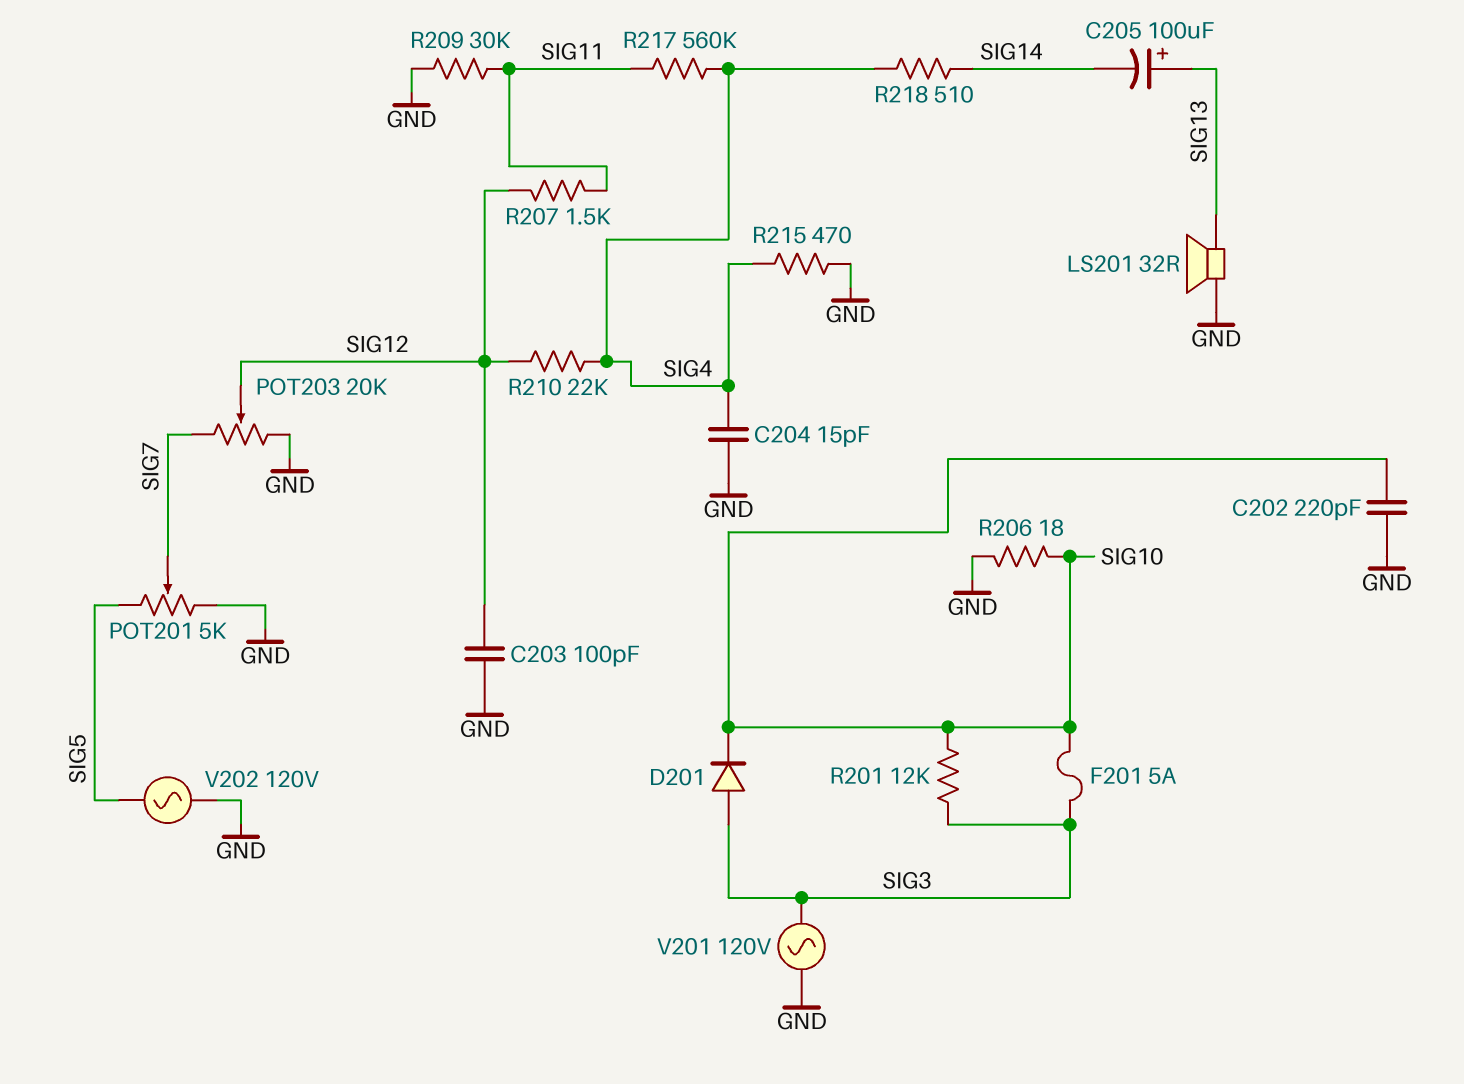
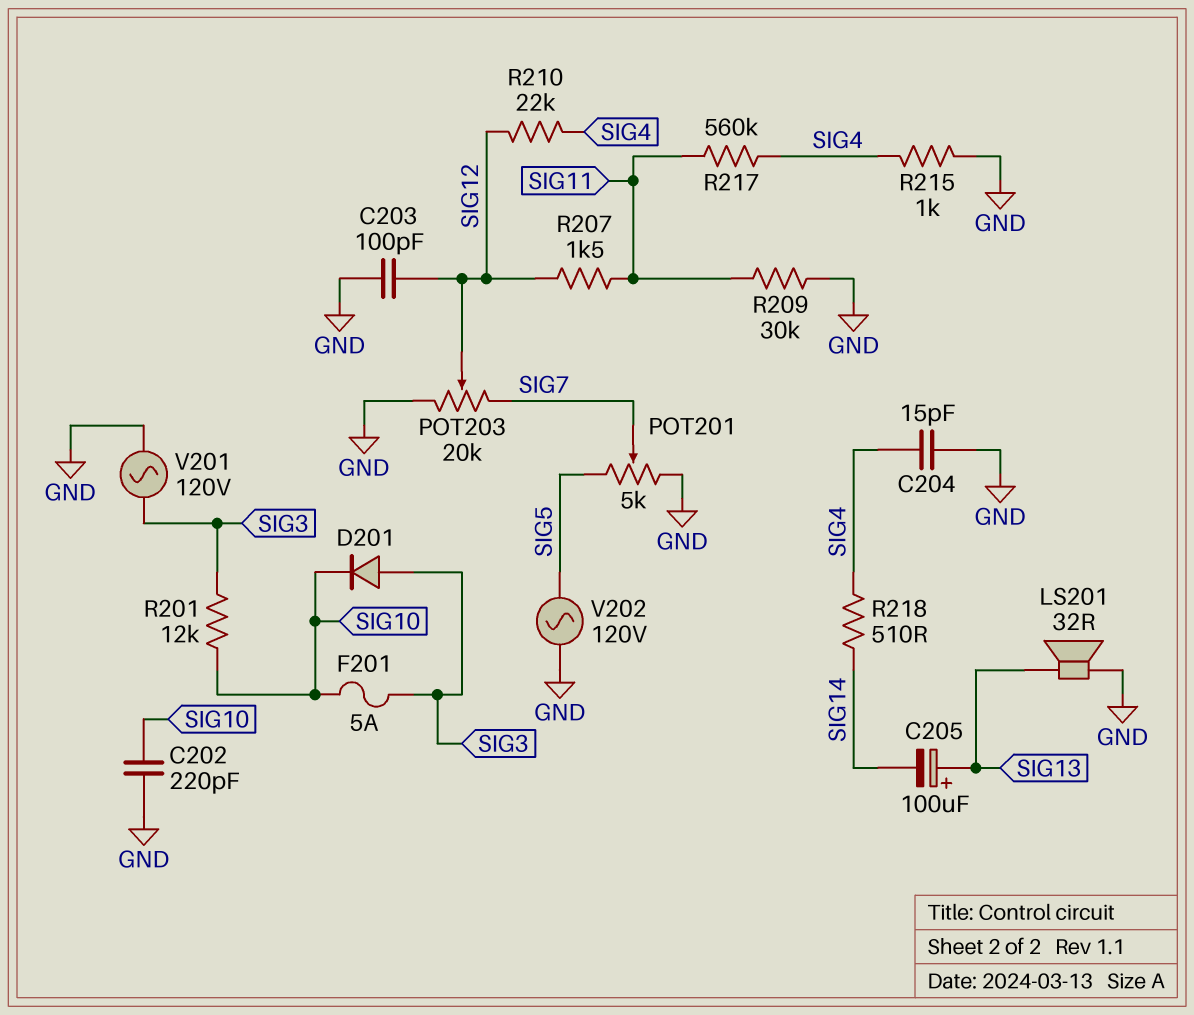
R206: 18 (GND, SIG10) -> none
R215: 470 (GND, SIG4) -> 1k (GND, SIG4)

